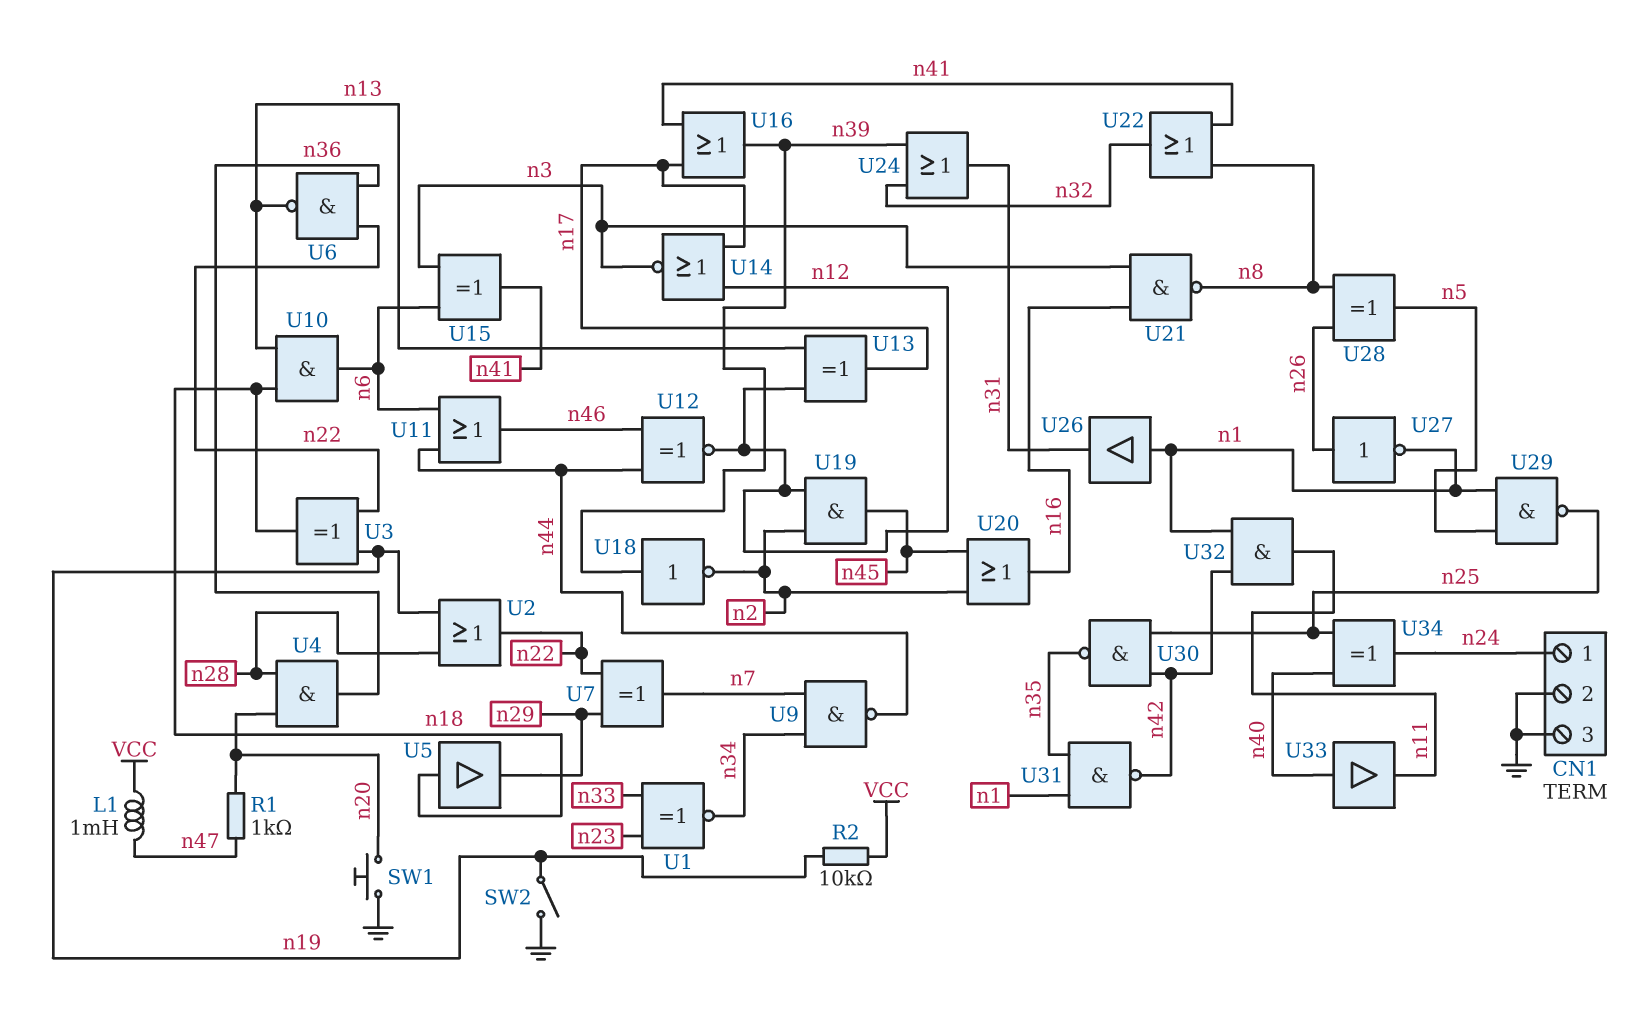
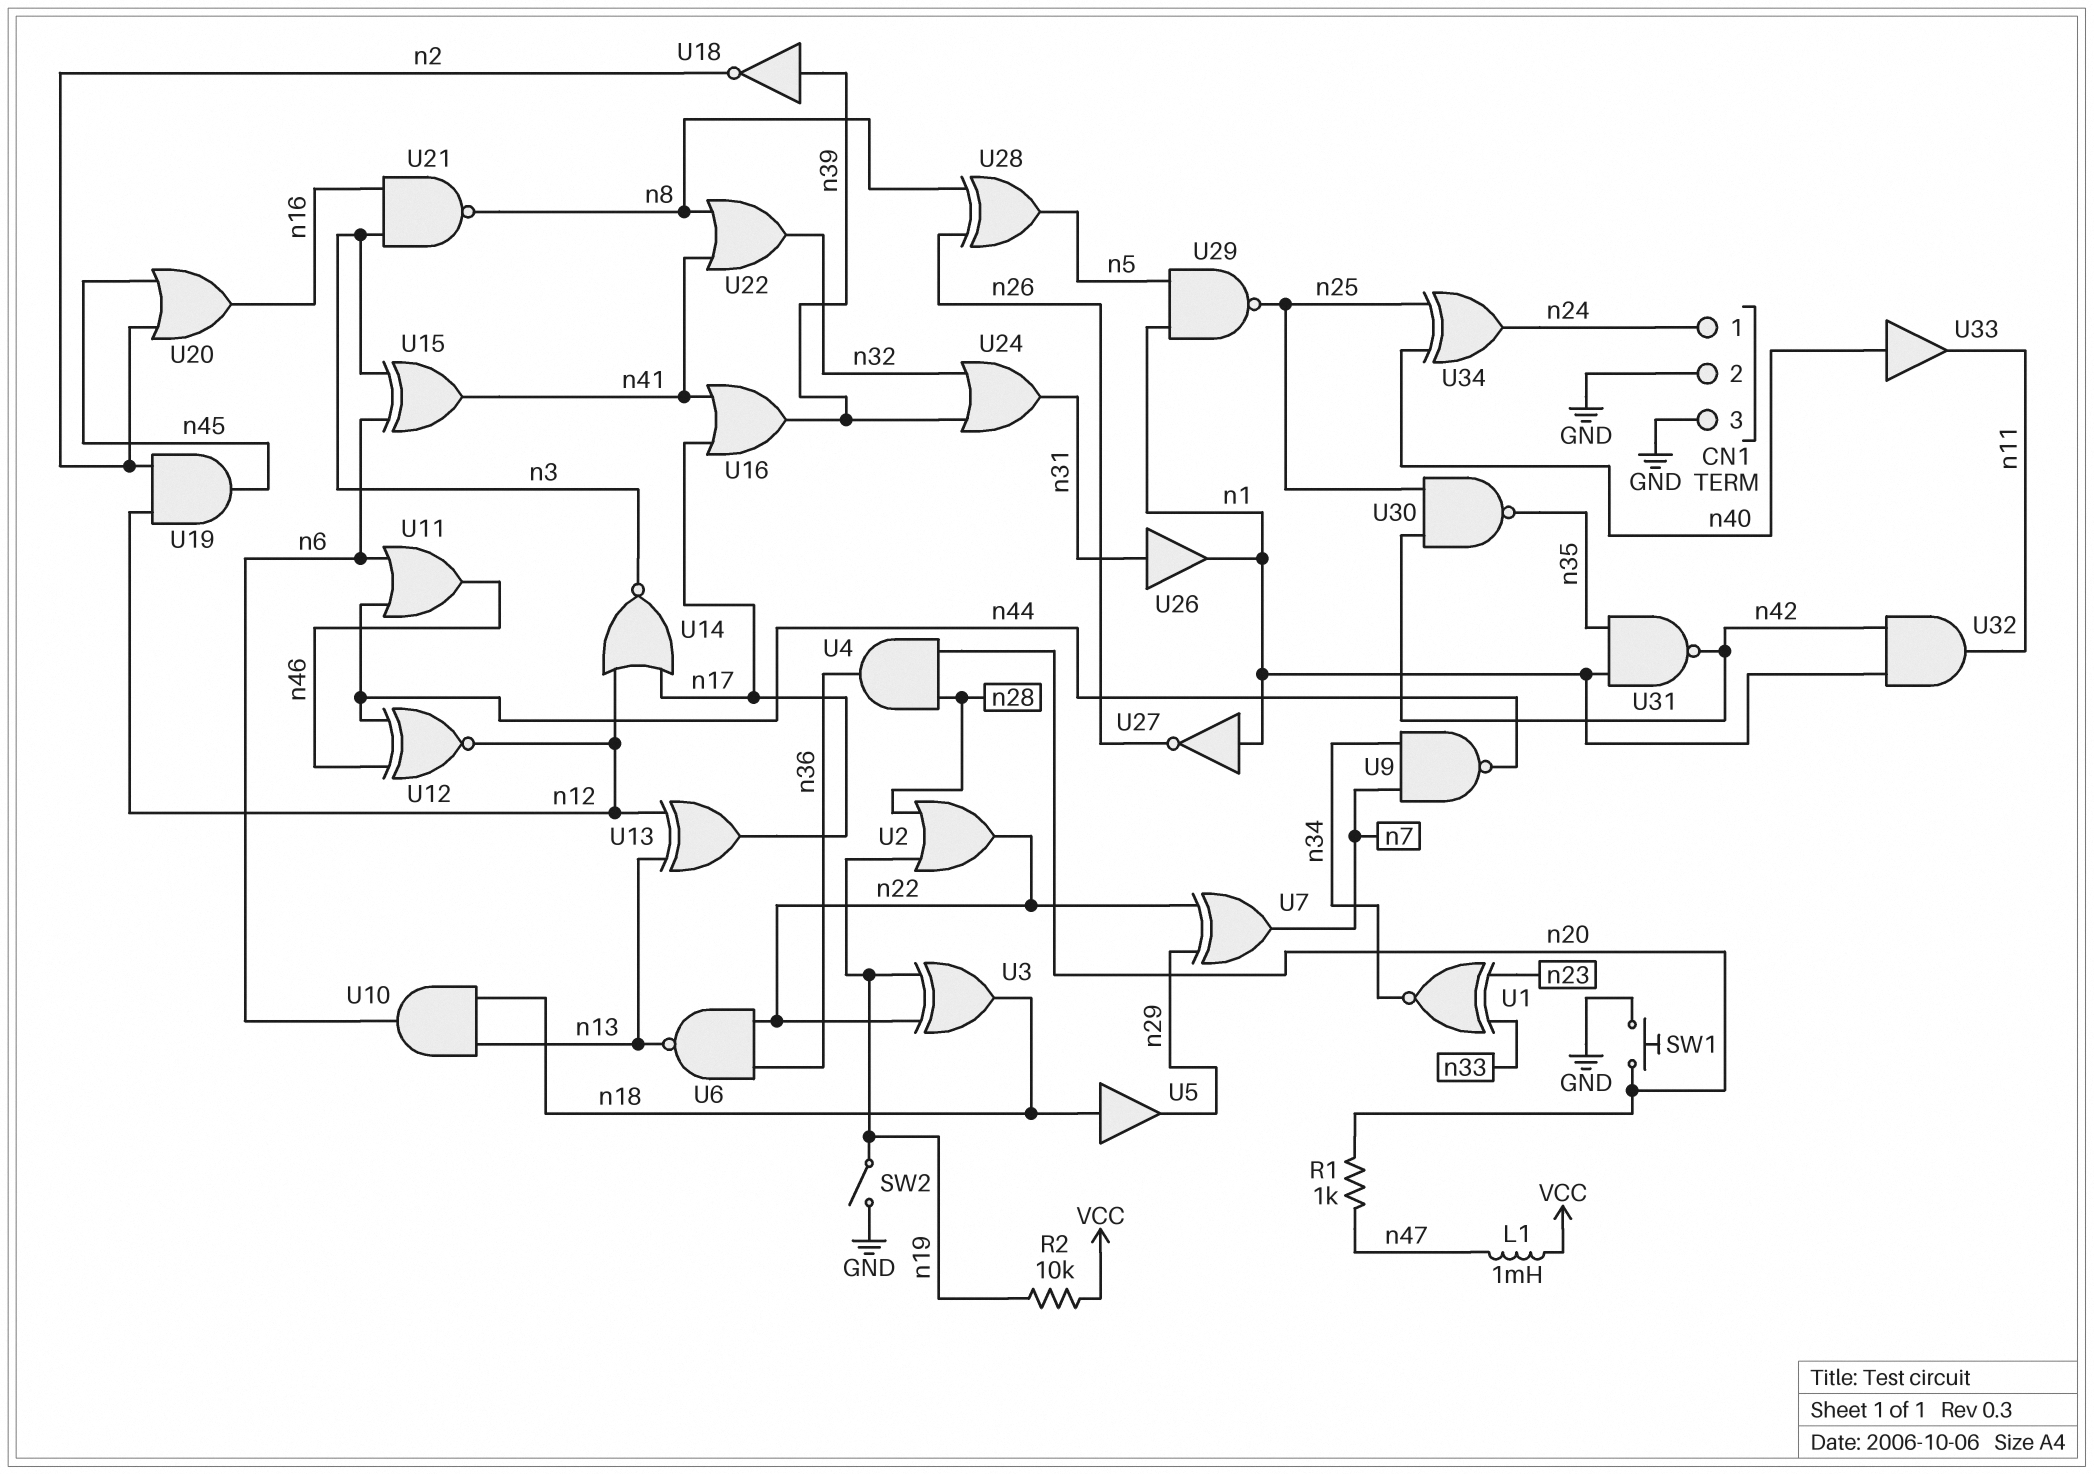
U26: buffer (in n1, out n31) -> buffer (in n31, out n1)
U27: NOT (in n26, out n1) -> NOT (in n1, out n26)

